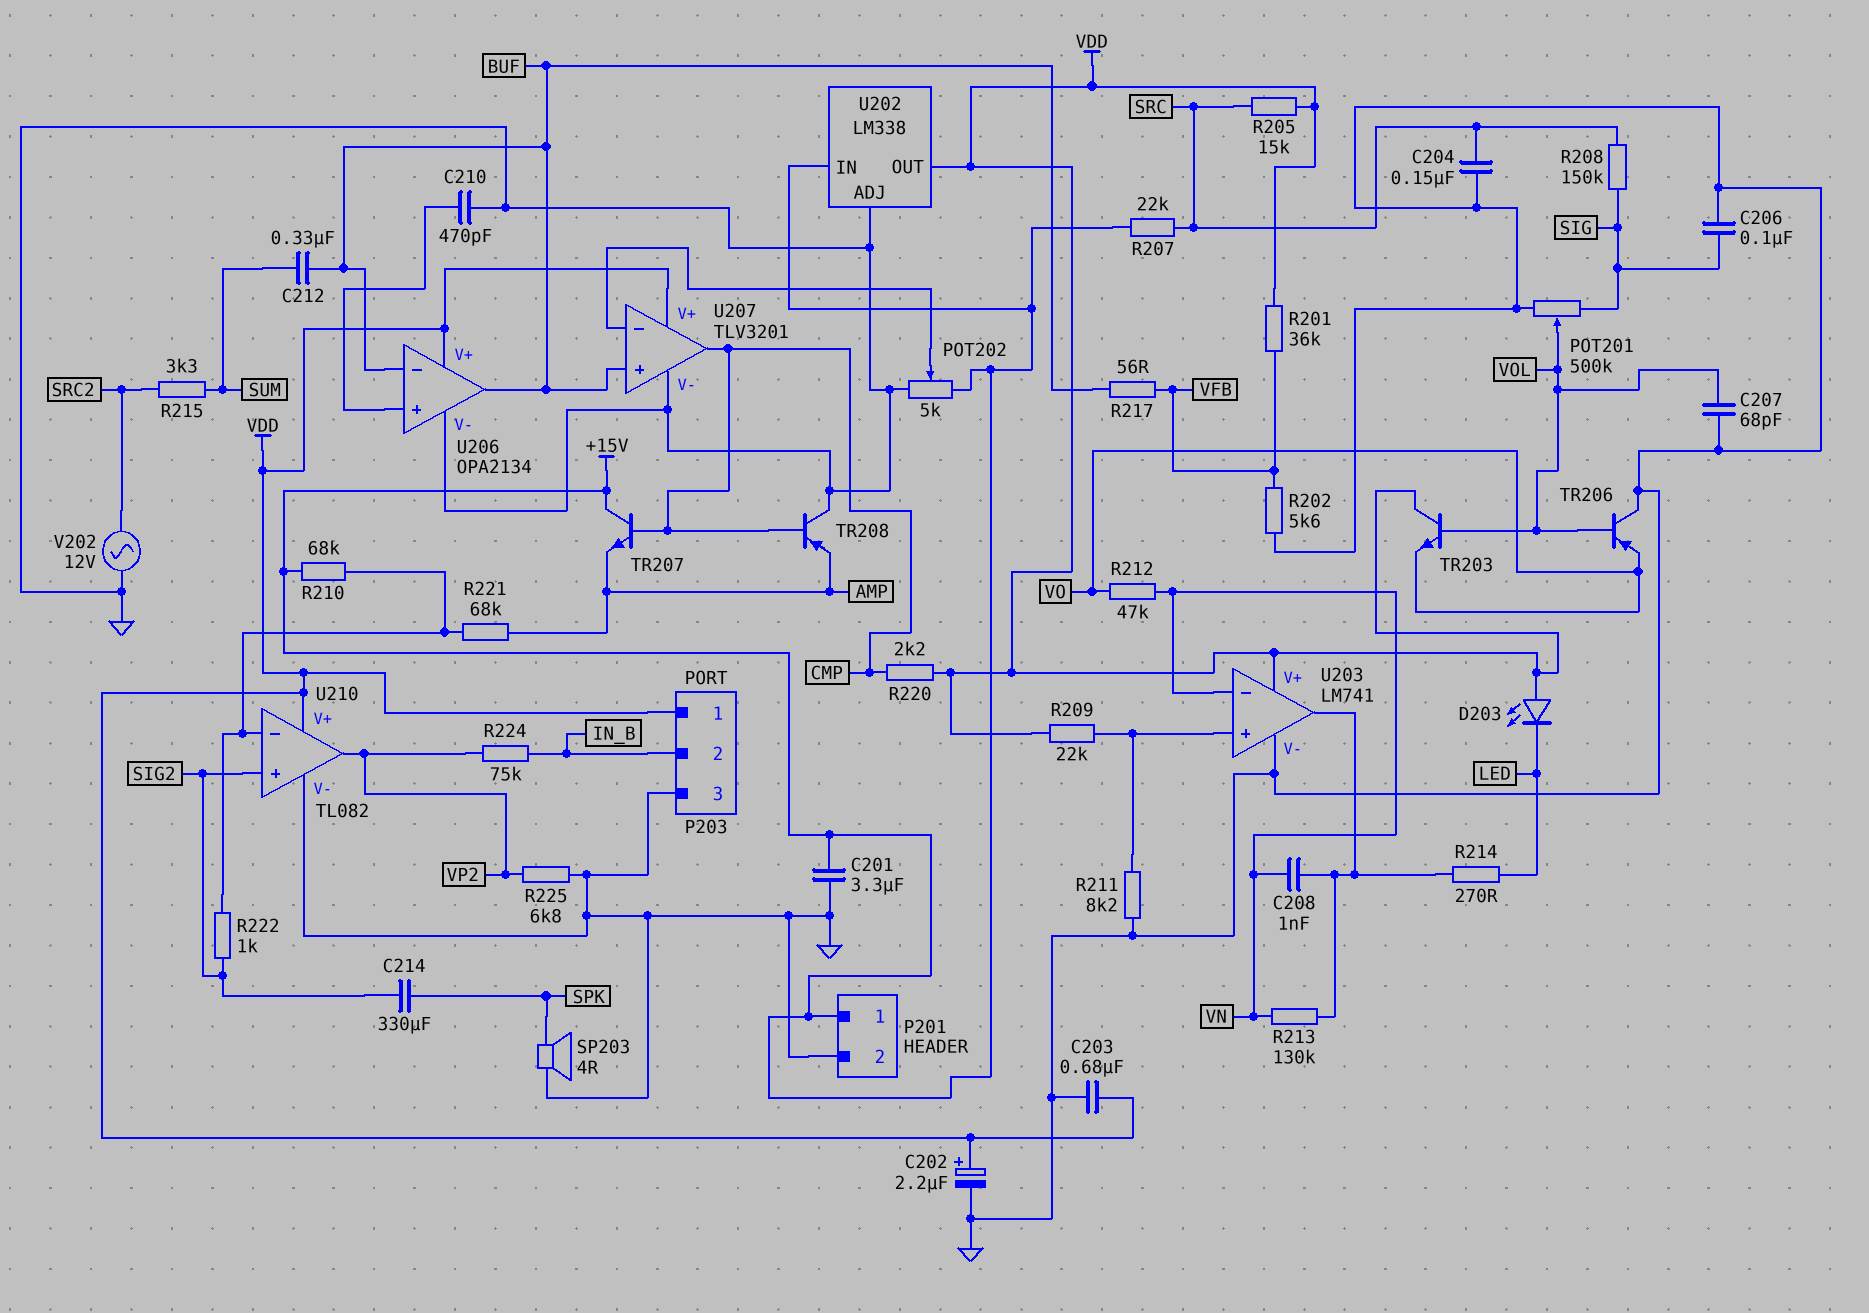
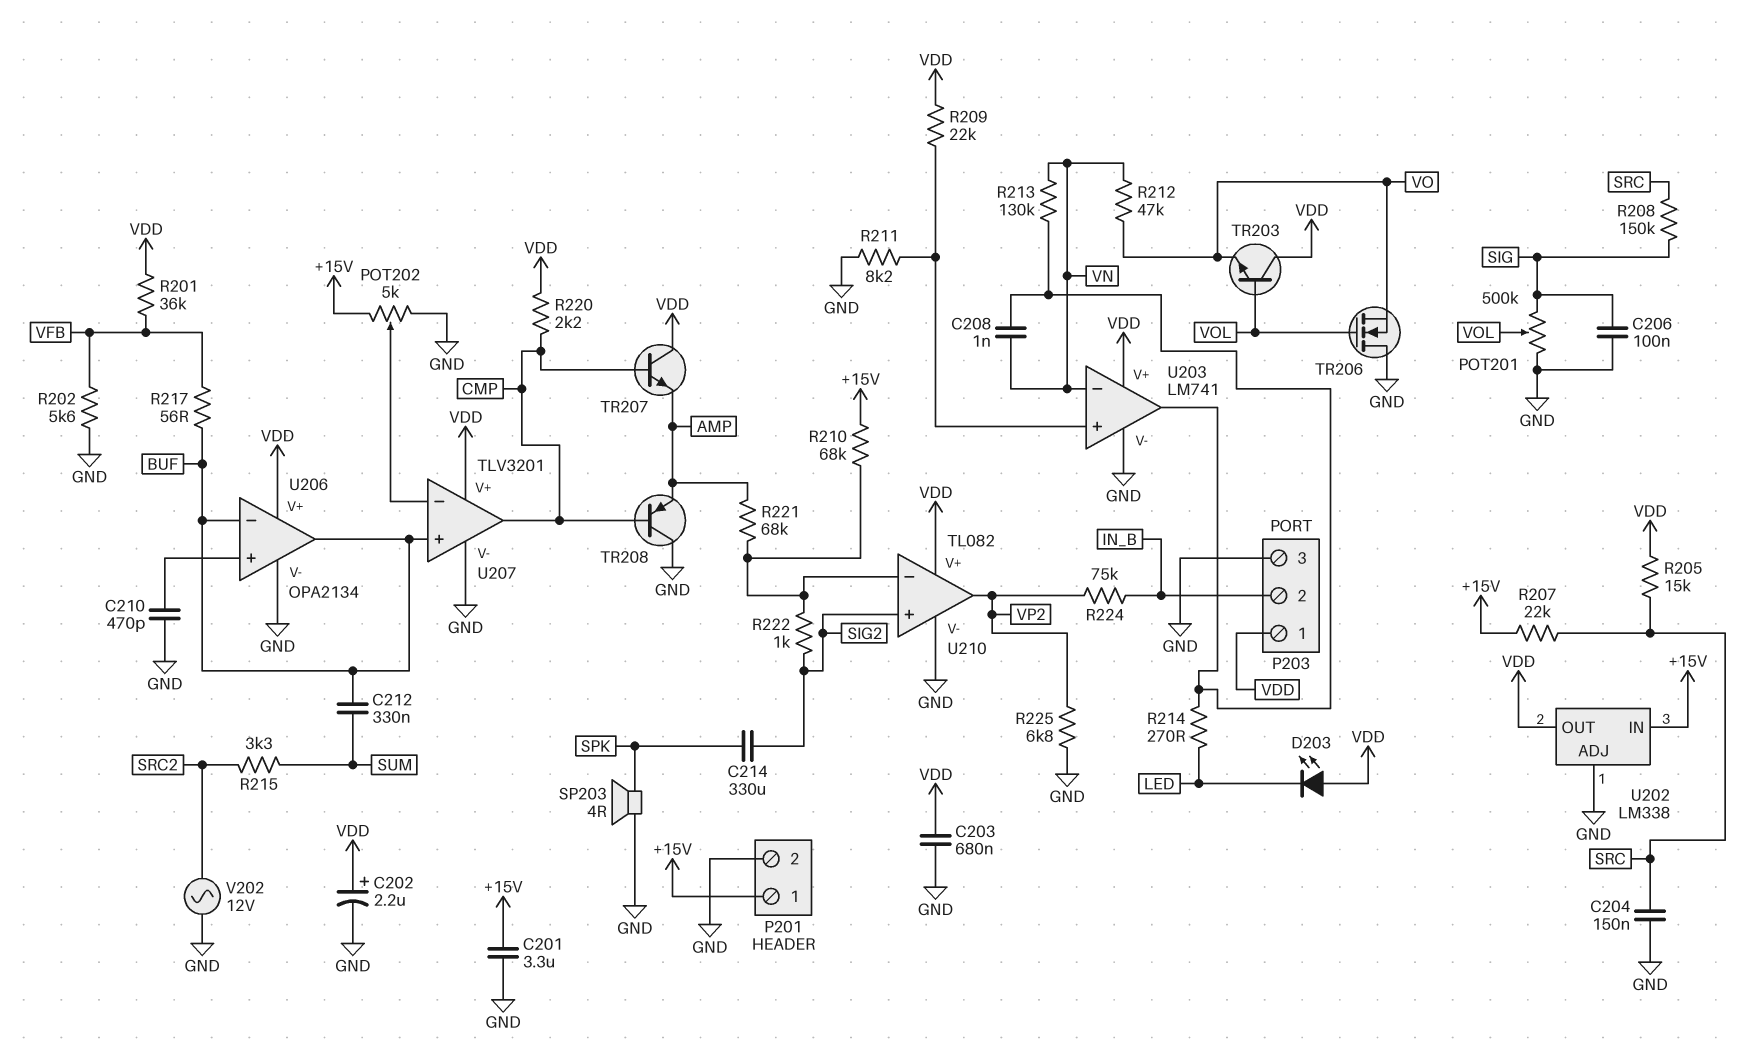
C207: 68pF (GND, VOL) -> none
TR206: PNP (B VOL, C GND, E VO) -> NMOS (G VOL, D GND, S VO)
TR207: NPN (B CMP, C +15V, E AMP) -> NPN (B CMP, C VDD, E AMP)

